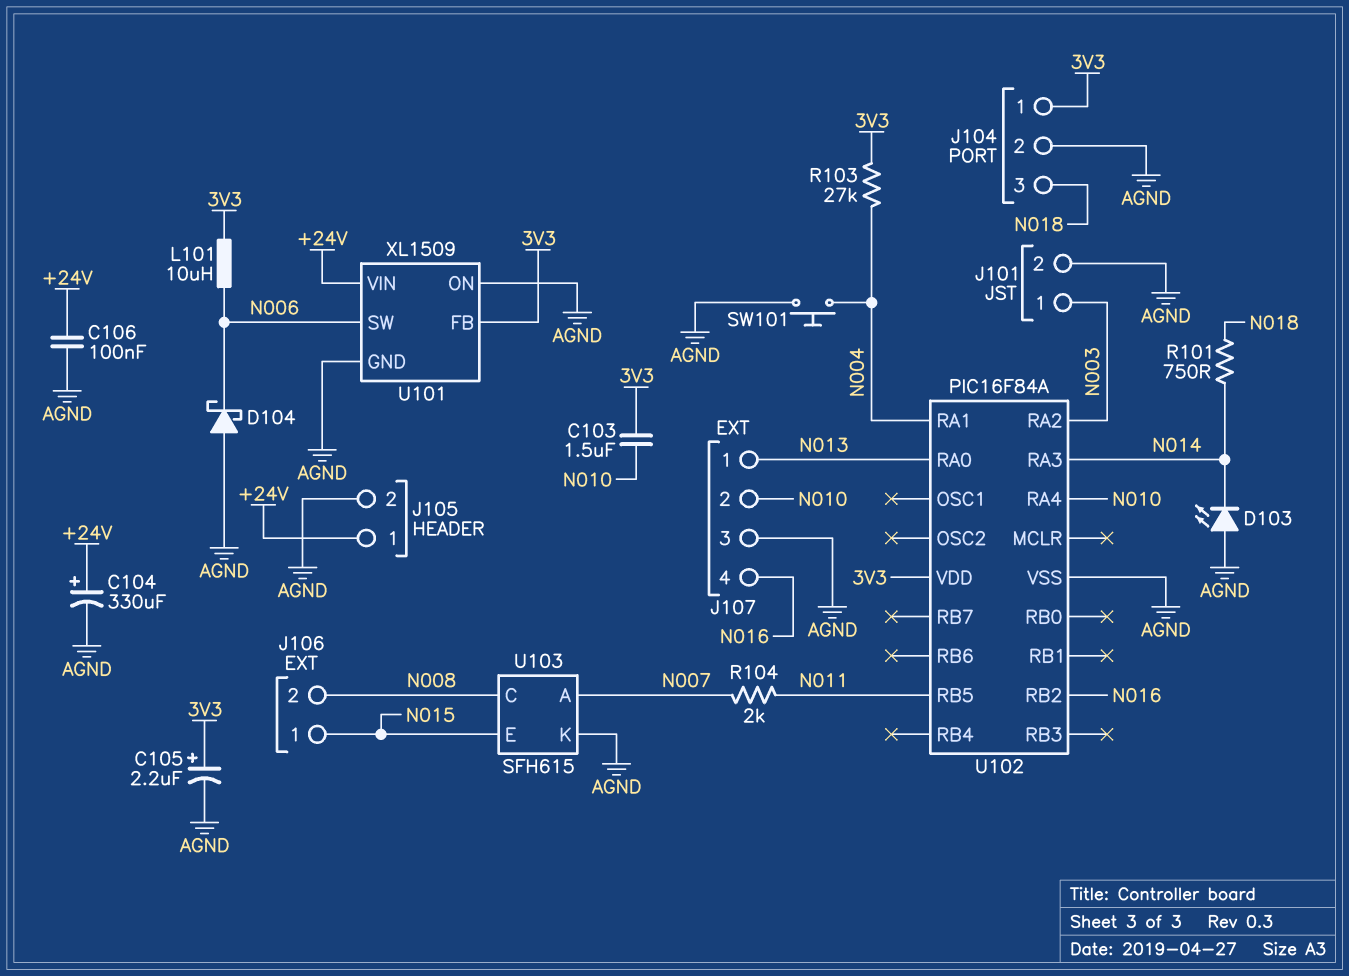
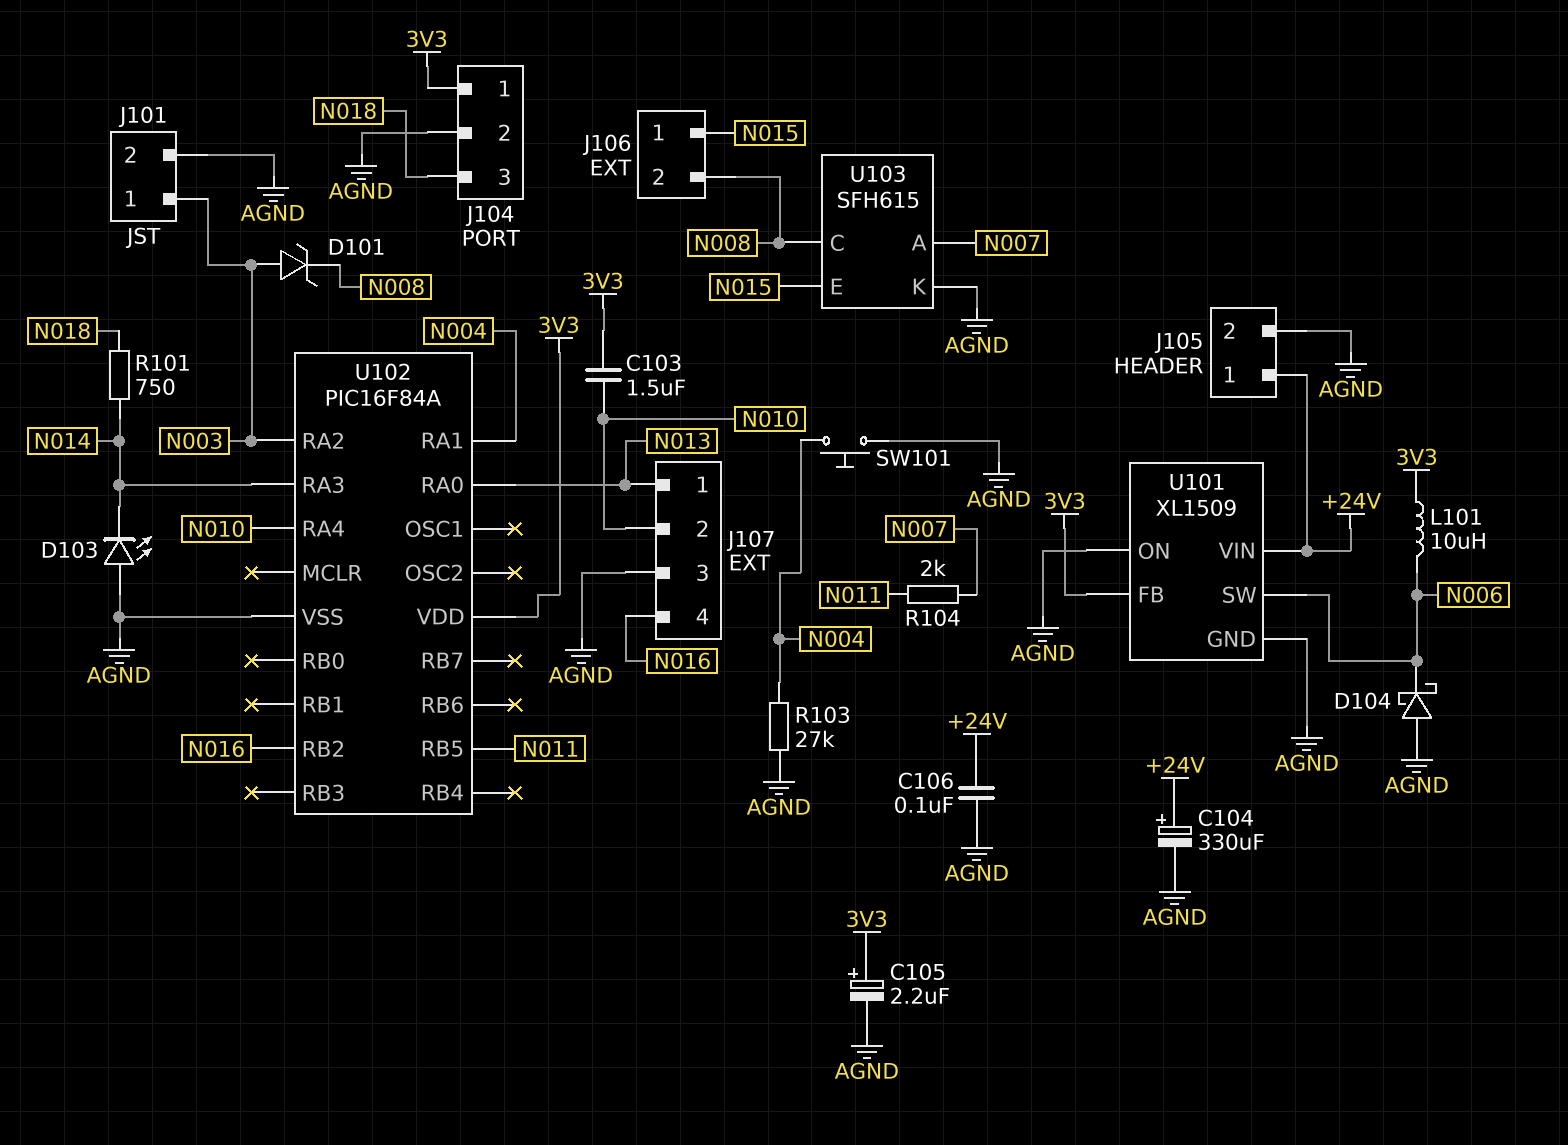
D101: none -> zener (A N003, K N008)
R103: 27k (3V3, N004) -> 27k (AGND, N004)

